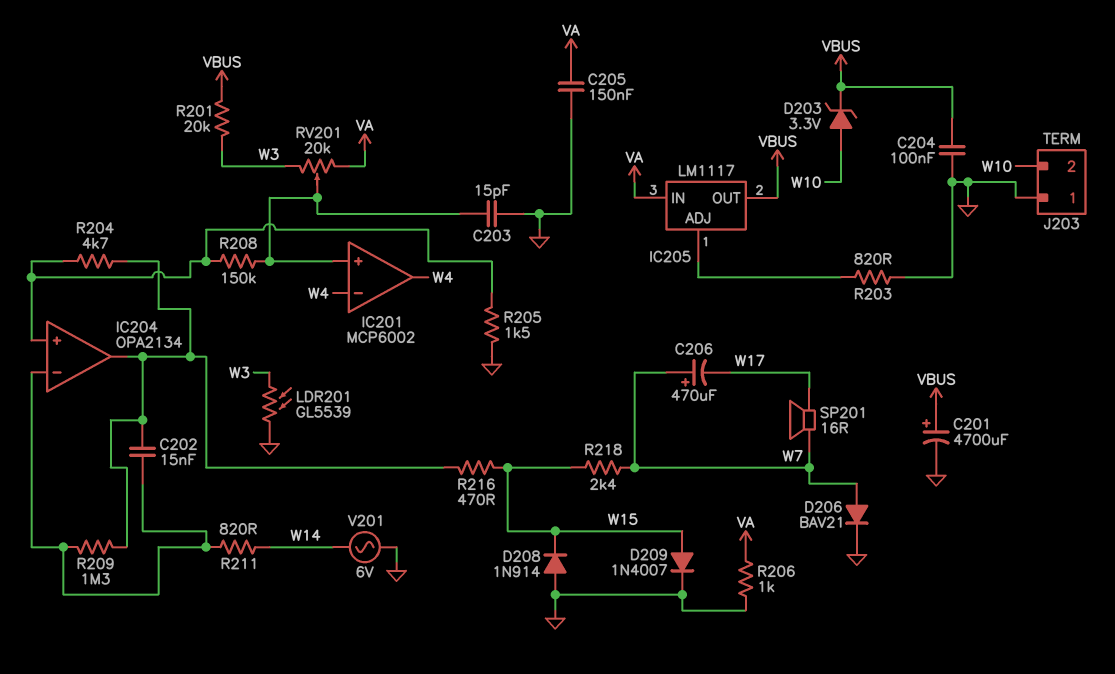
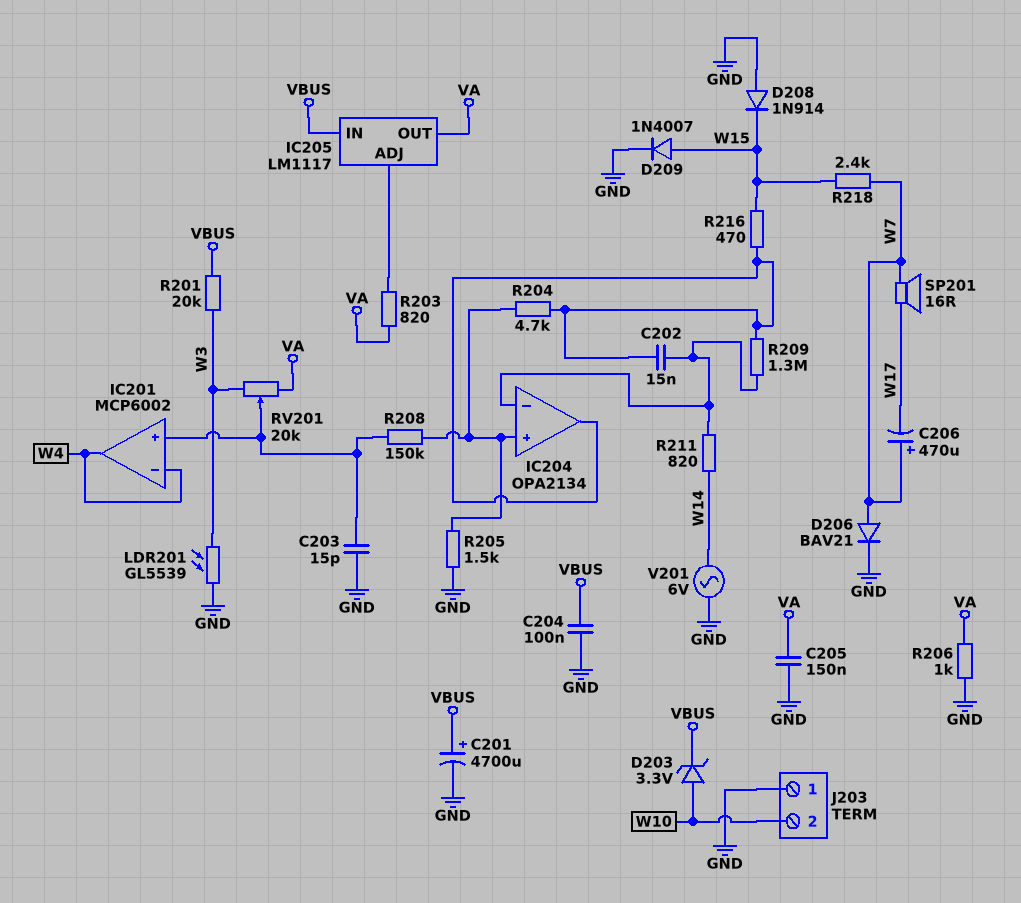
IC205 pin IN: VA -> VBUS
IC205 pin OUT: VBUS -> VA
R203: 820 (GND, IC205/ADJ) -> 820 (IC205/ADJ, VA)

